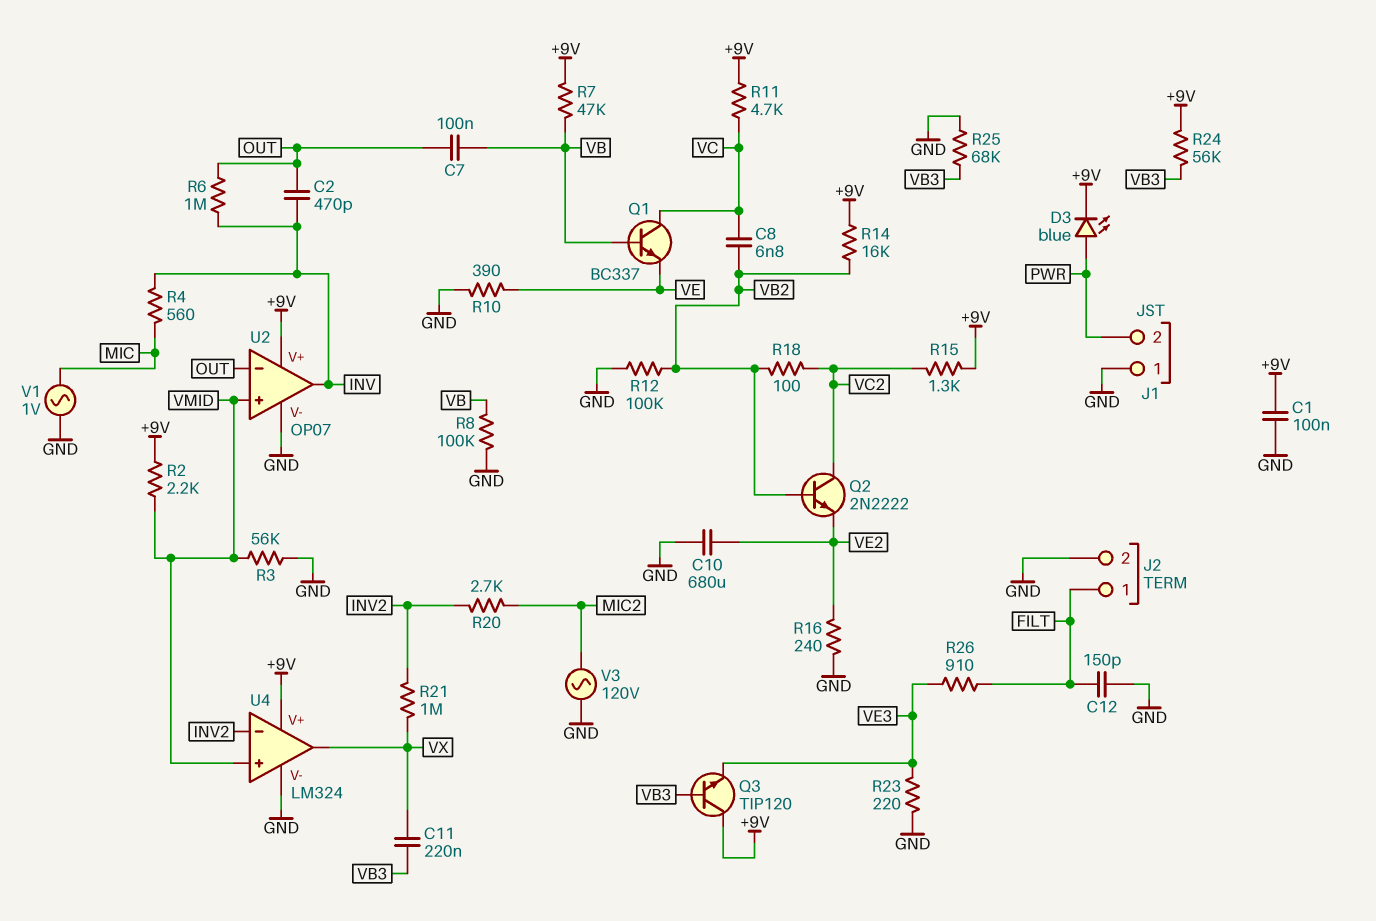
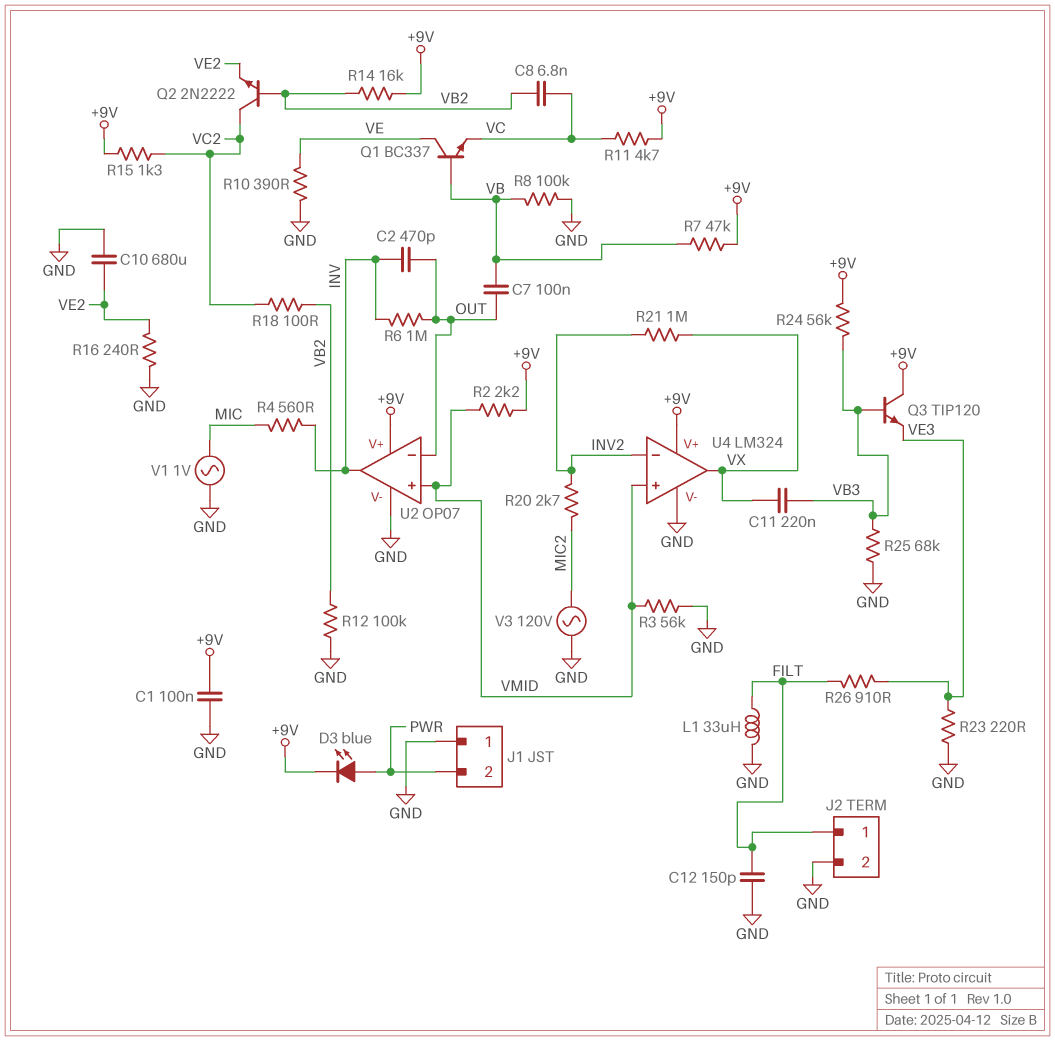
L1: none -> 33uH (FILT, GND)
Q1: NPN BC337 (B VB, C VC, E VE) -> NPN BC337 (B VB, C VE, E VC)

